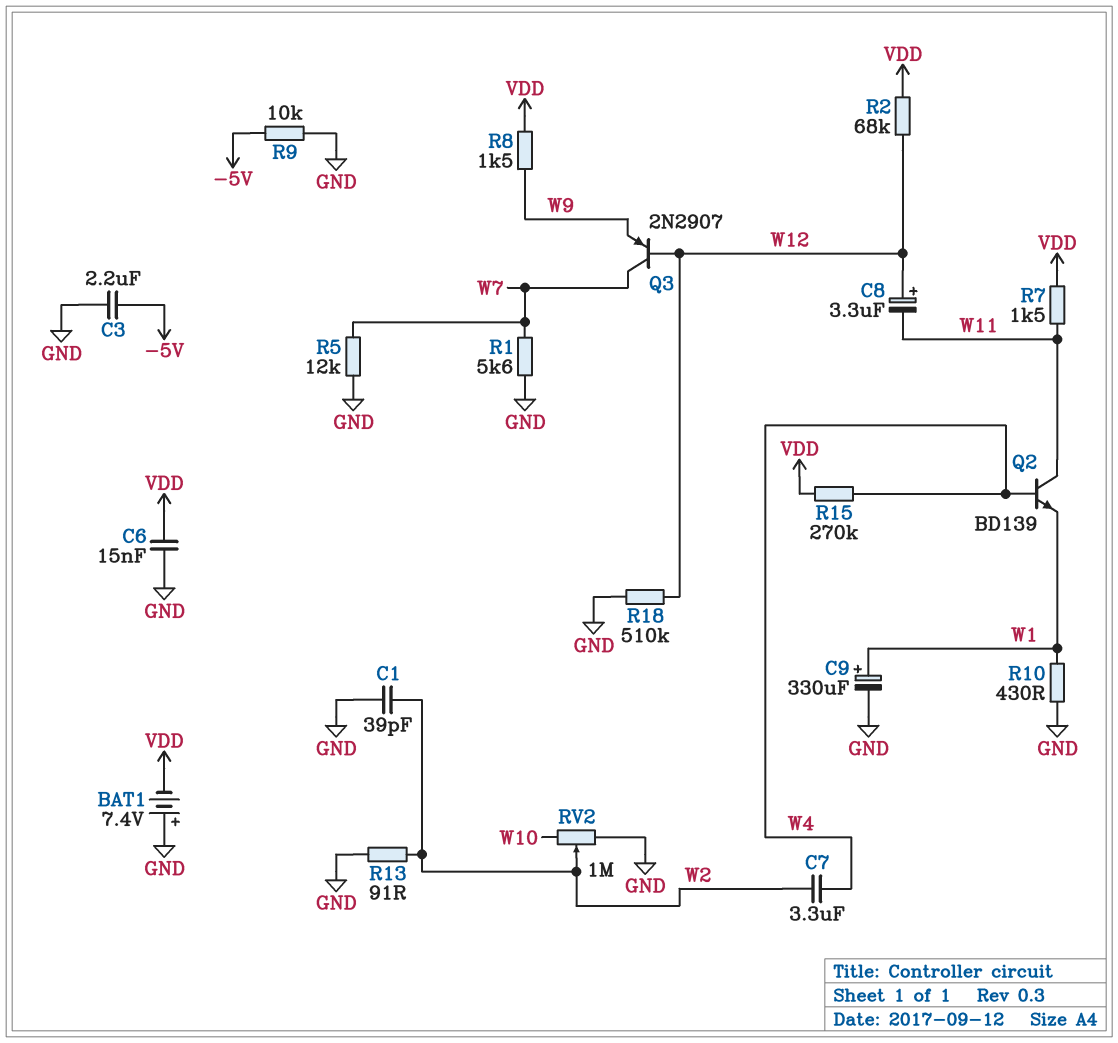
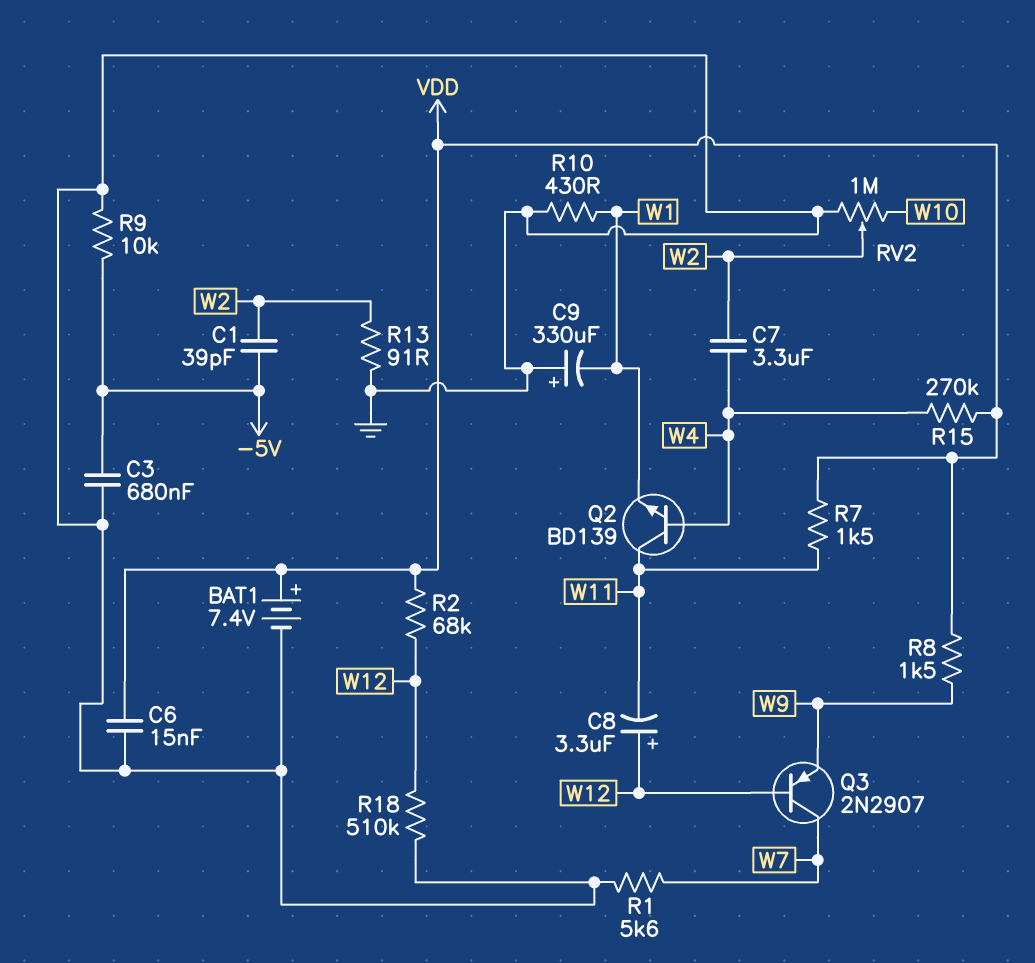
BAT1: 7.4V (plus GND, minus VDD) -> 7.4V (plus VDD, minus GND)
C1: 39pF (GND, W2) -> 39pF (-5V, W2)
C3: 2.2uF (-5V, GND) -> 680nF (-5V, GND)
C9: 330uF (plus W1, minus GND) -> 330uF (plus GND, minus W1)
R5: 12k (GND, W7) -> none

